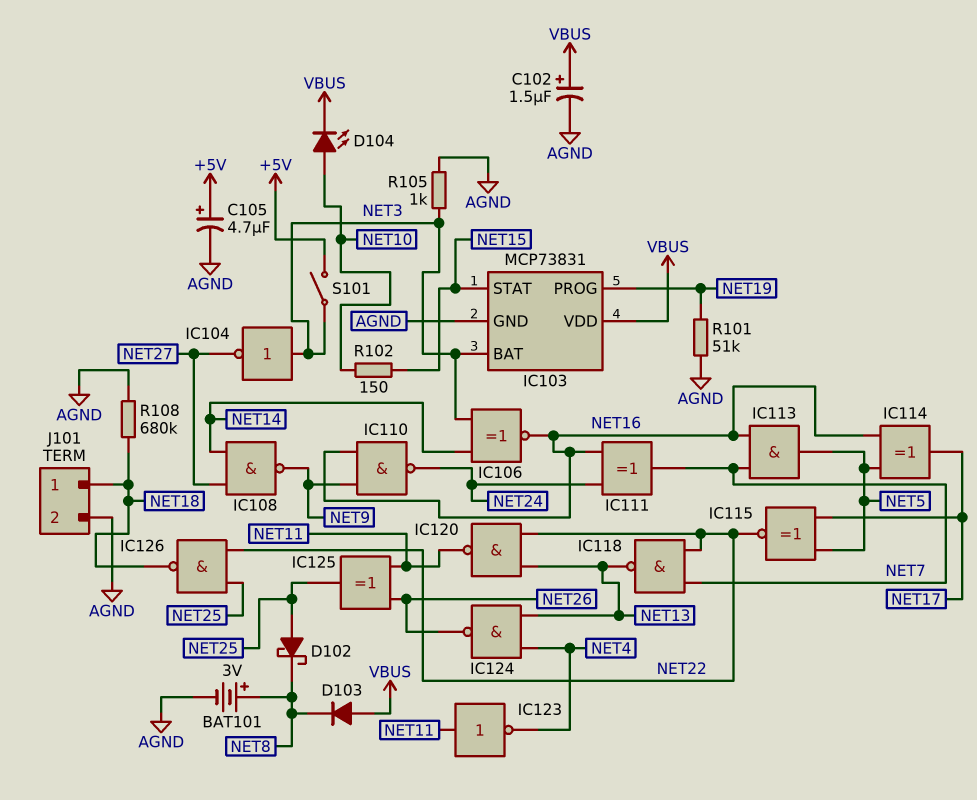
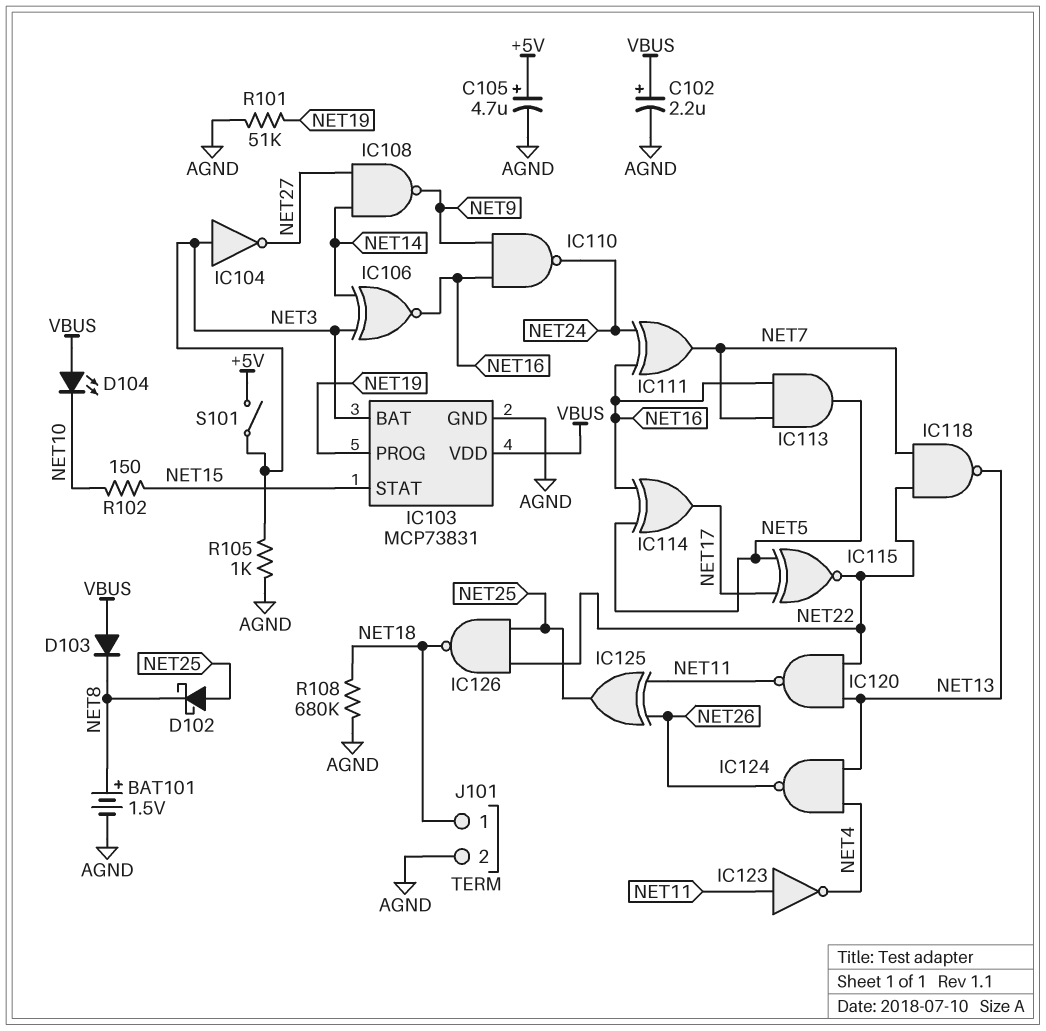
BAT101: 3V (plus NET8, minus AGND) -> 1.5V (plus NET8, minus AGND)
C102: 1.5uF (plus VBUS, minus AGND) -> 2.2uF (plus VBUS, minus AGND)
D104: LED (A NET10, K VBUS) -> LED (A VBUS, K NET10)

